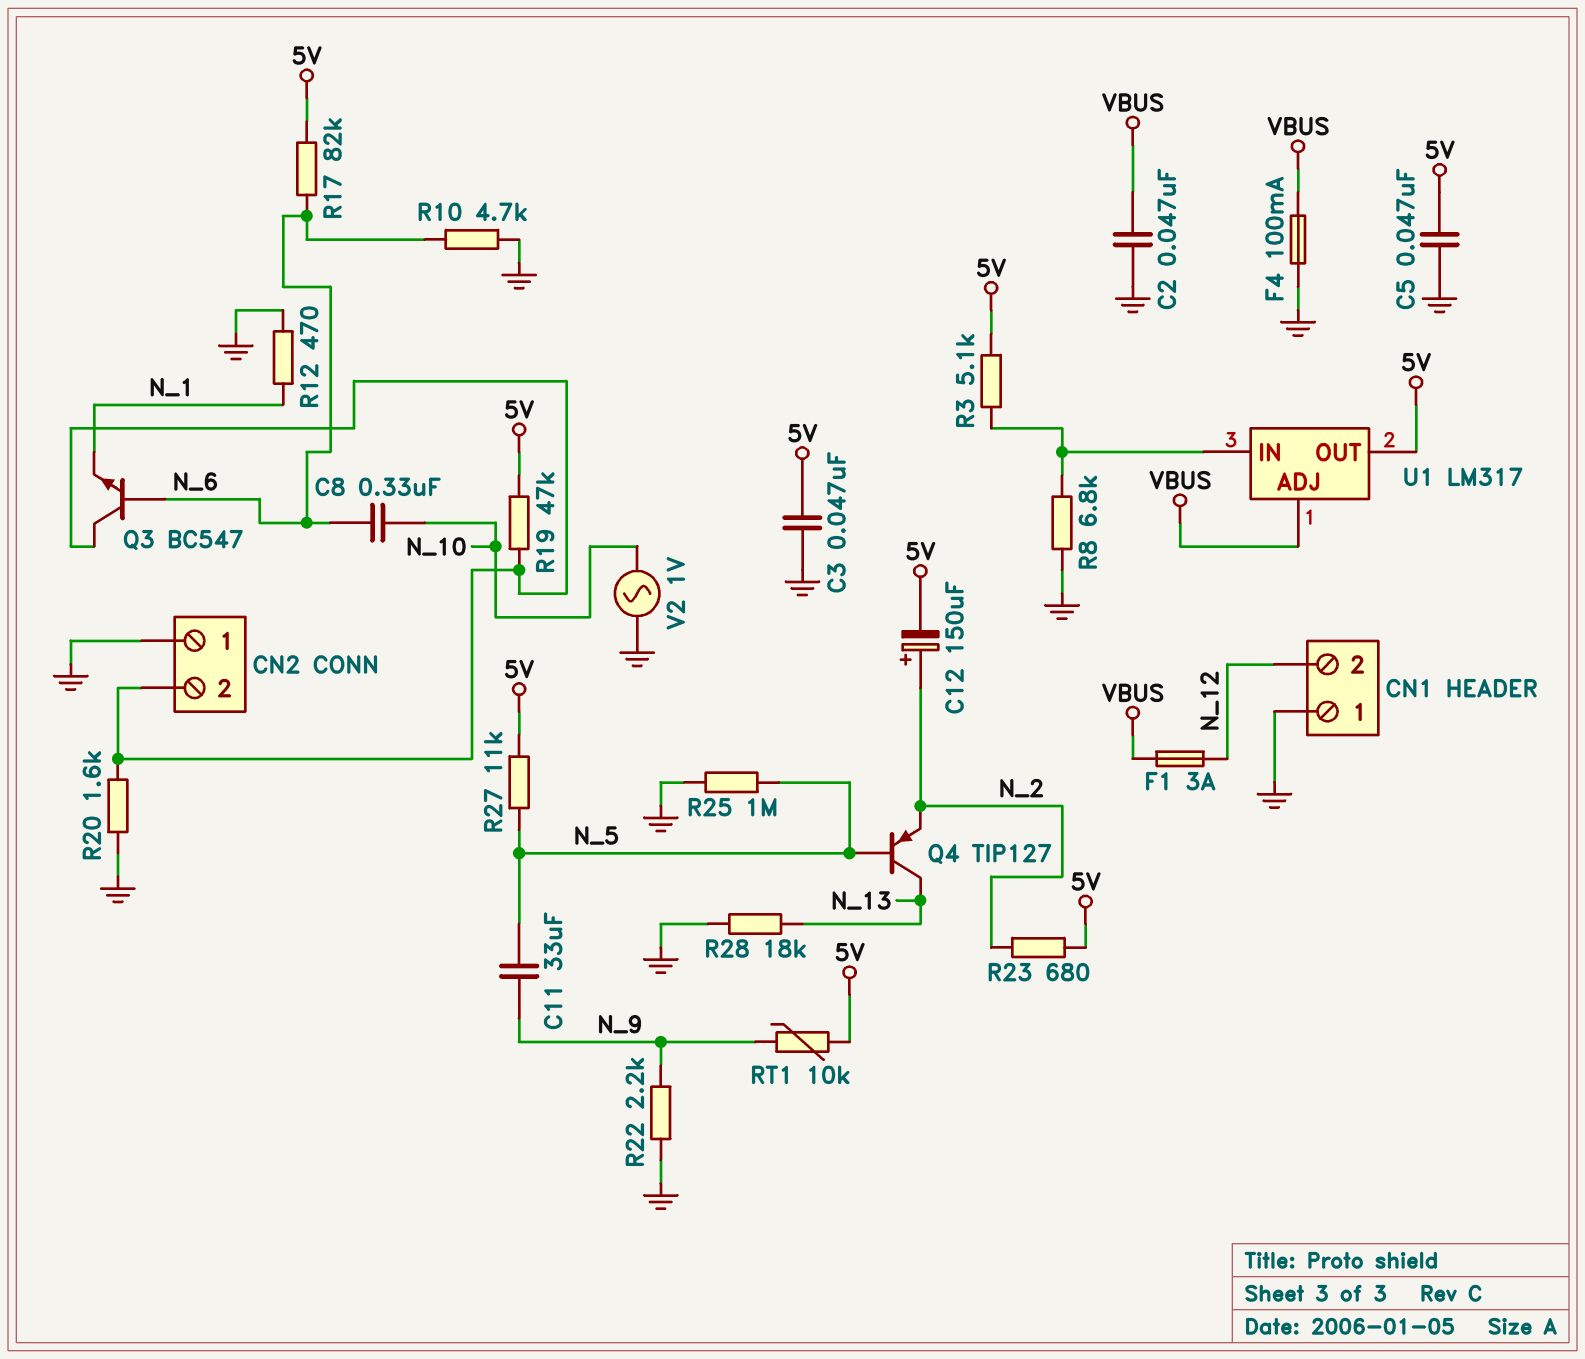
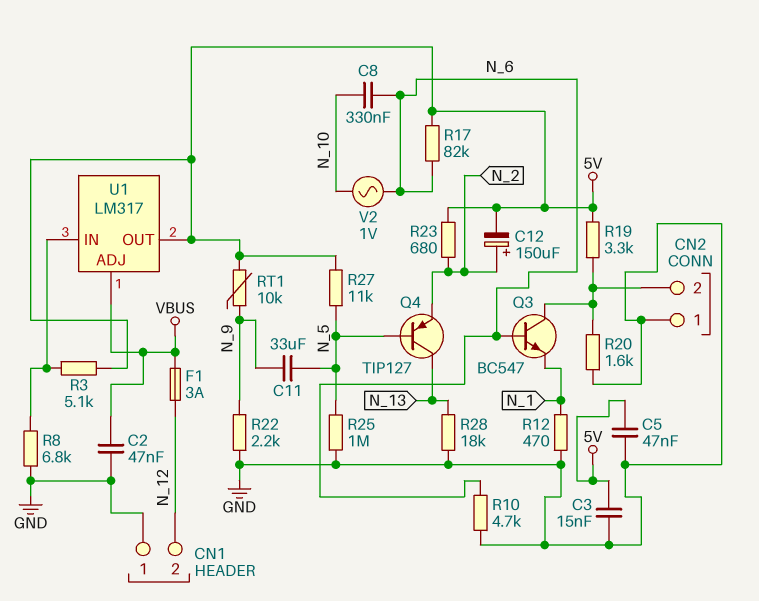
C3: 47nF (5V, GND) -> 15nF (5V, GND)
F4: 100mA (GND, VBUS) -> none
R19: 47k (5V, CN2/2) -> 3.3k (5V, CN2/2)
V2: AC 1V (GND, N_10) -> AC 1V (N_6, N_10)

